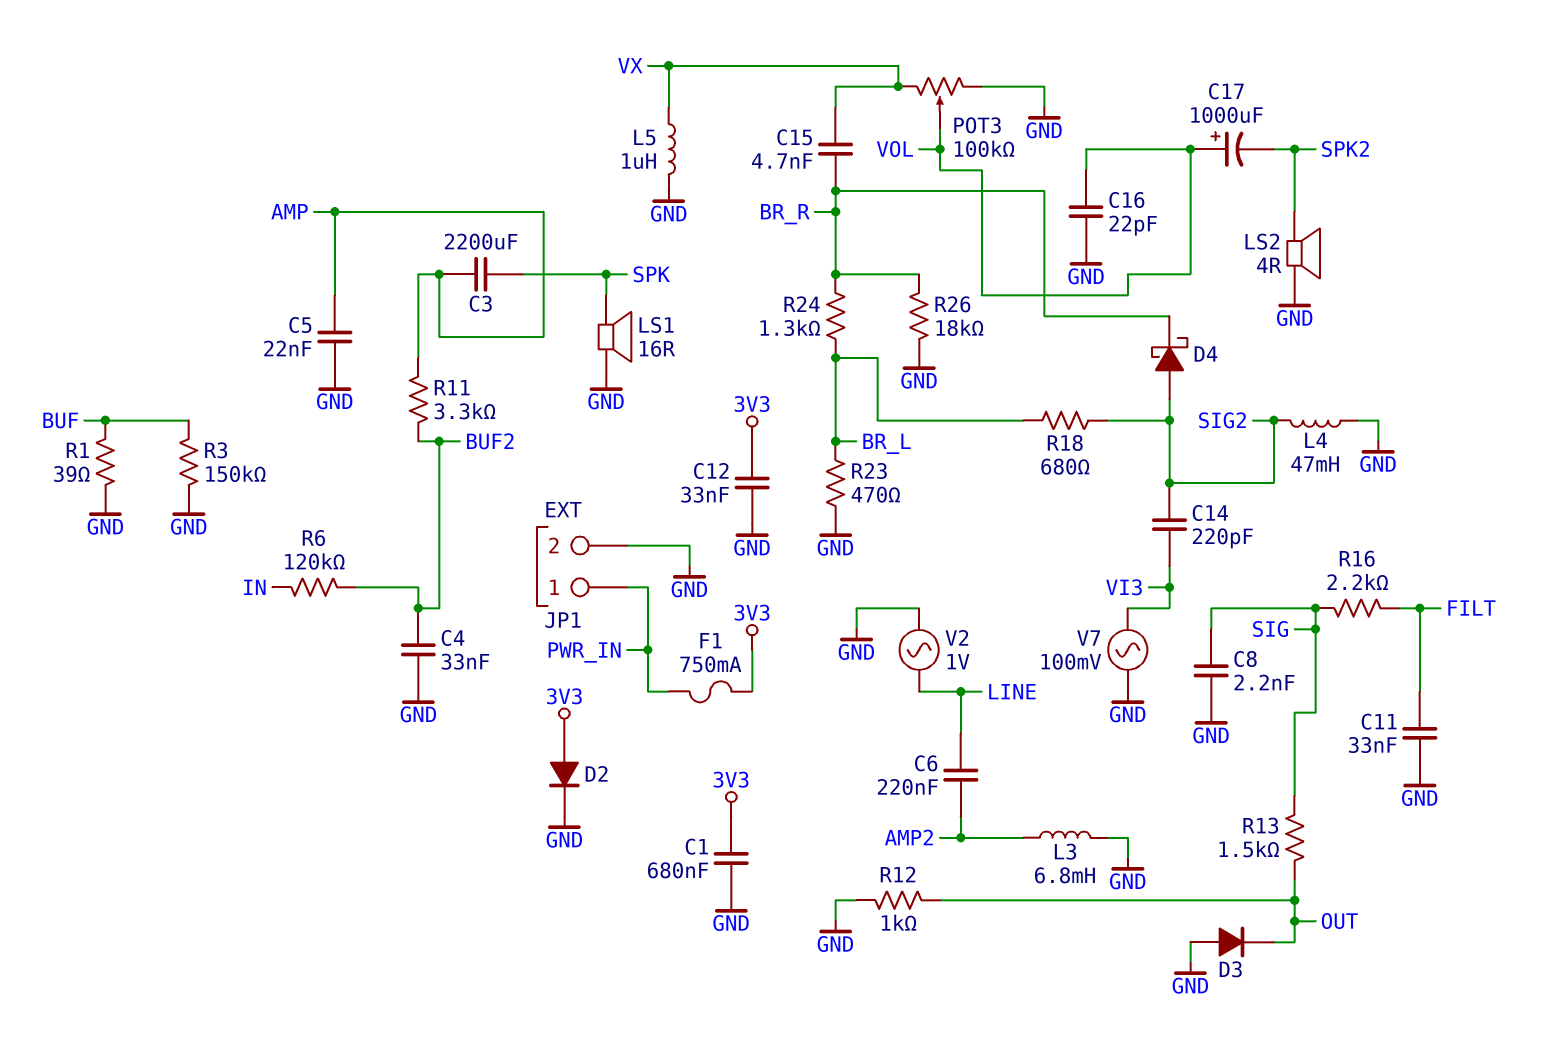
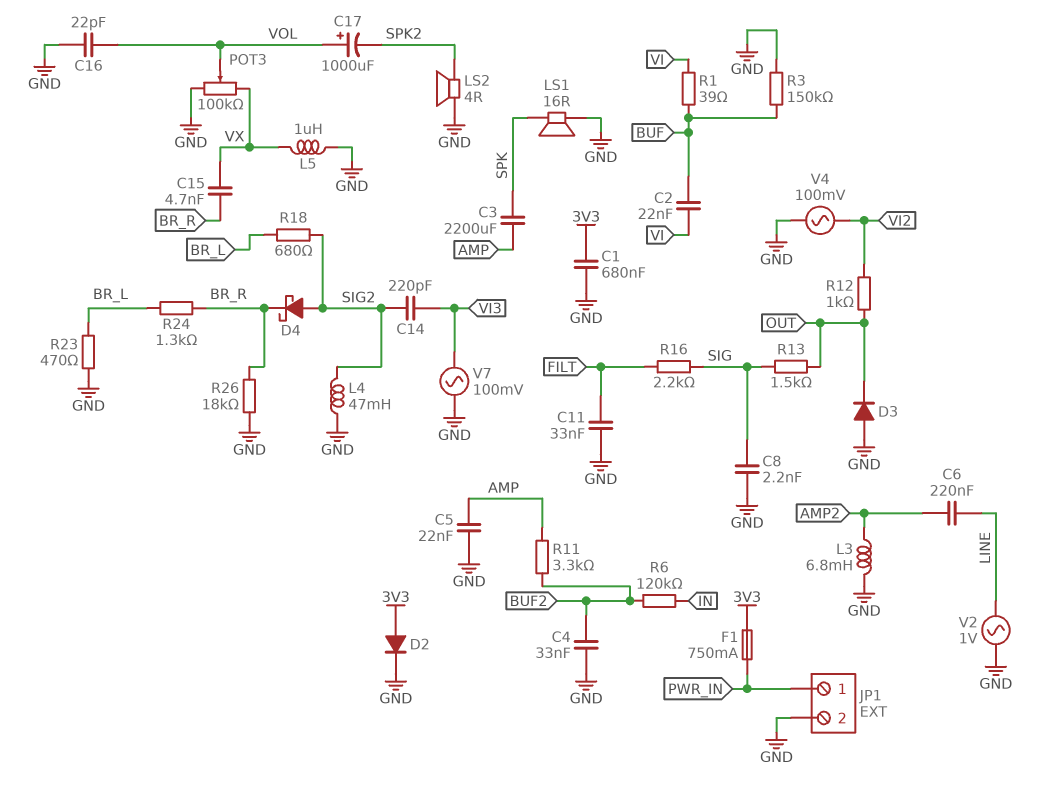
C2: none -> 22nF (BUF, VI)
C12: 33nF (3V3, GND) -> none
R1: 39 (BUF, GND) -> 39 (BUF, VI)
R12: 1k (GND, OUT) -> 1k (OUT, VI2)
V4: none -> AC 100mV (GND, VI2)

